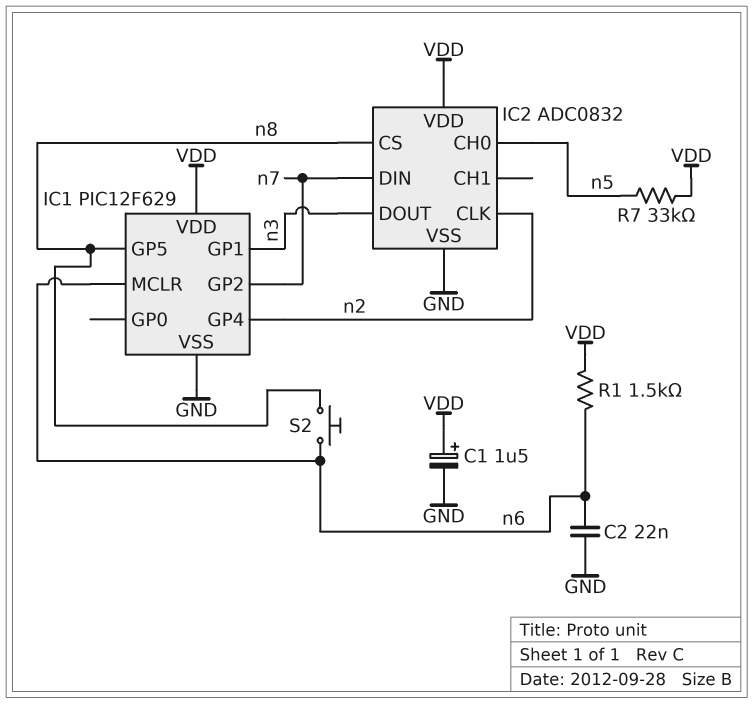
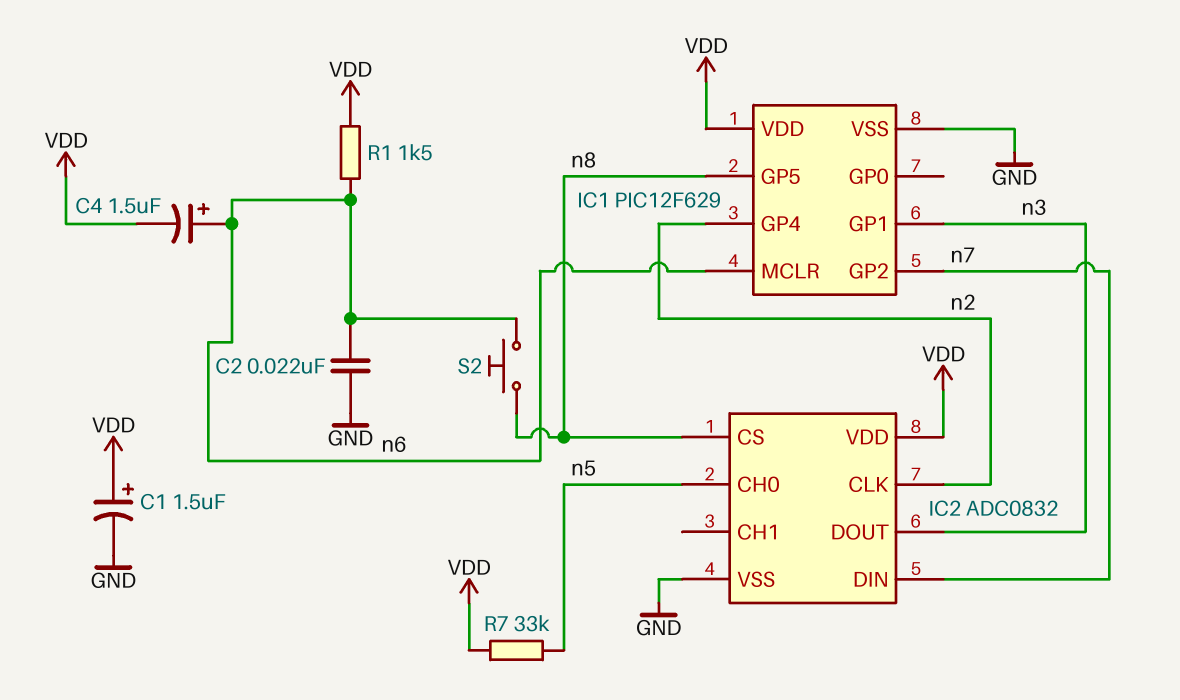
C4: none -> 1.5uF (plus n6, minus VDD)

